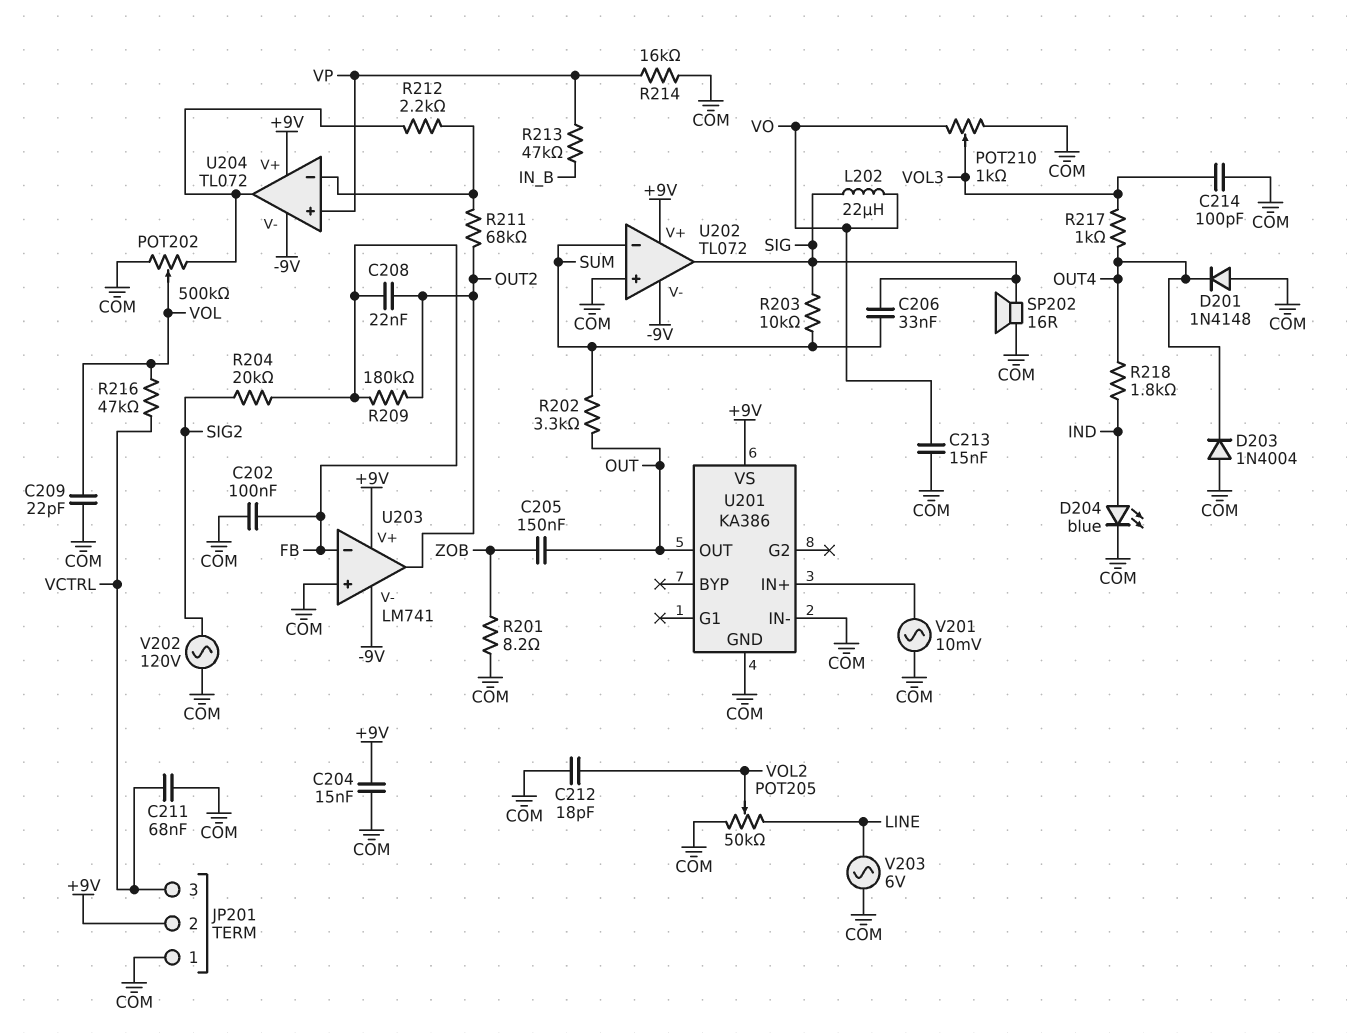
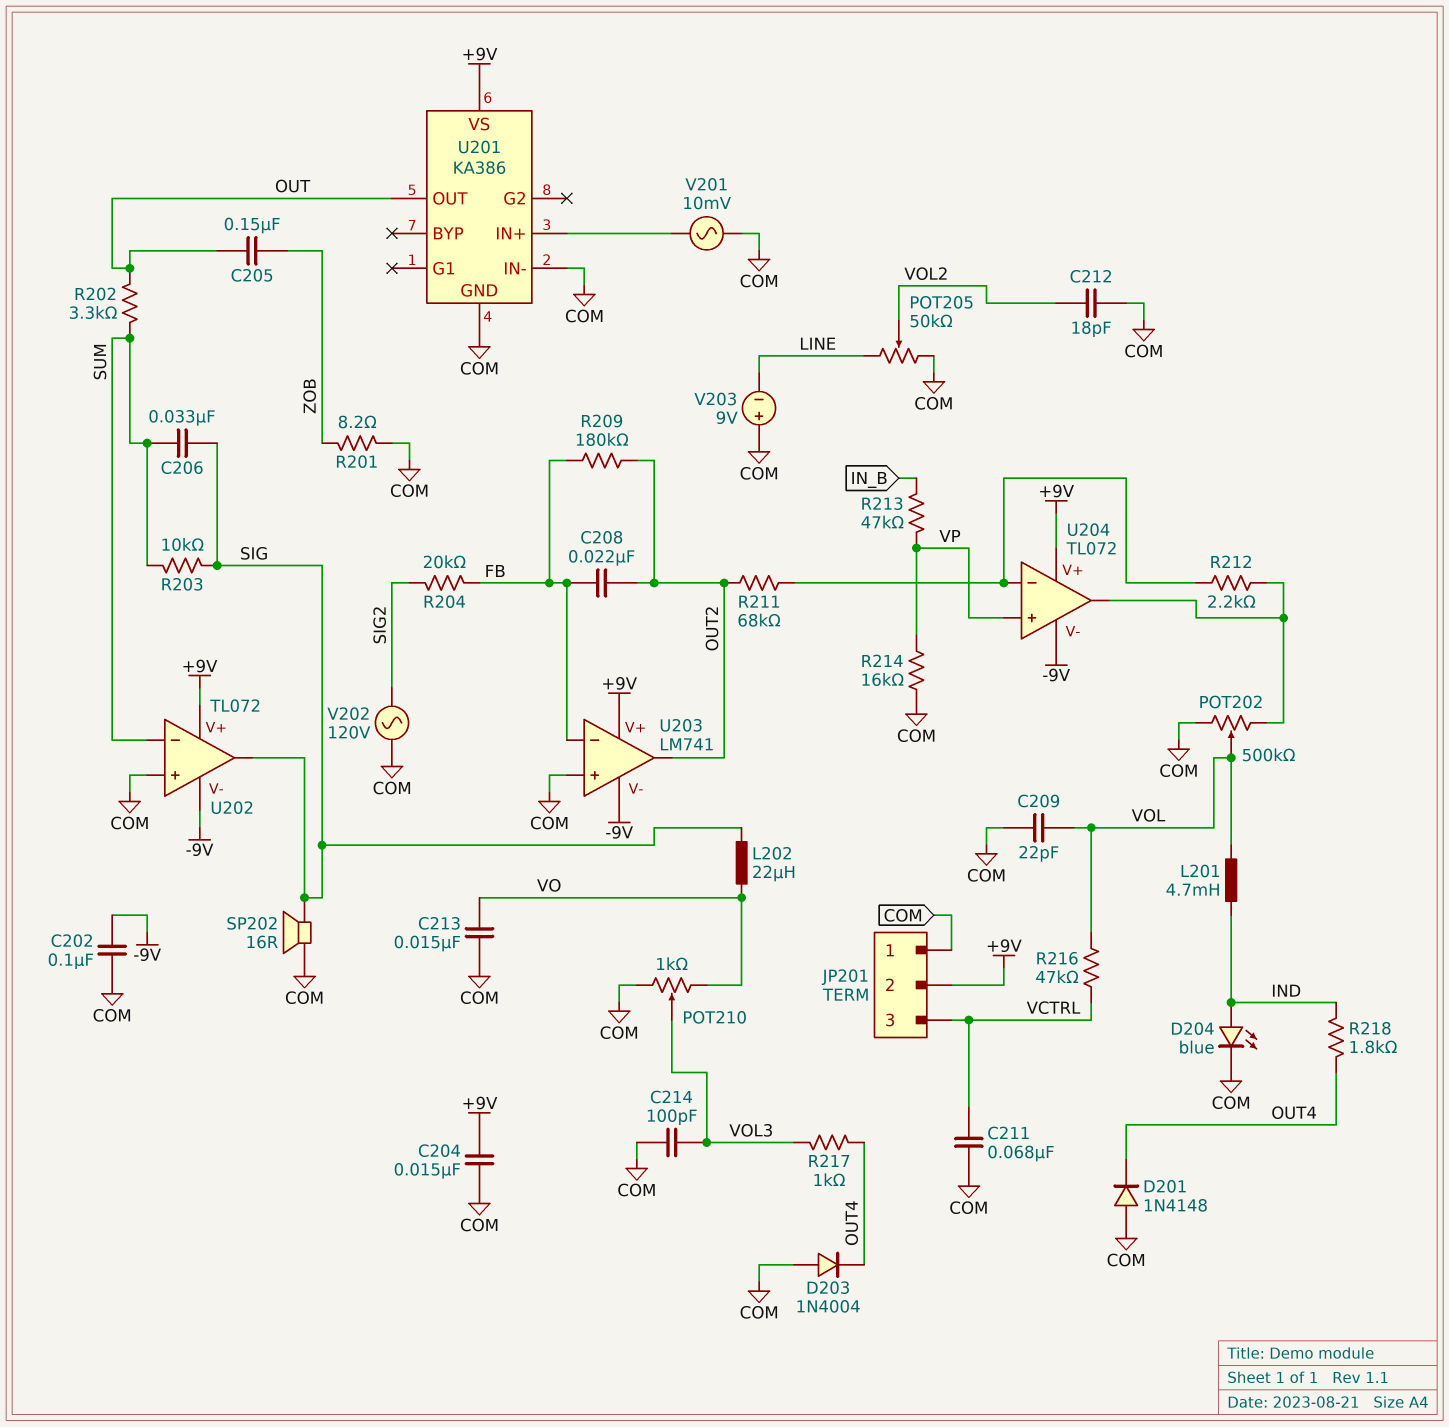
C202: 100nF (COM, FB) -> 100nF (-9V, COM)
L201: none -> 4.7mH (IND, VOL)
V203: AC 6V (COM, LINE) -> 9V (plus COM, minus LINE)

